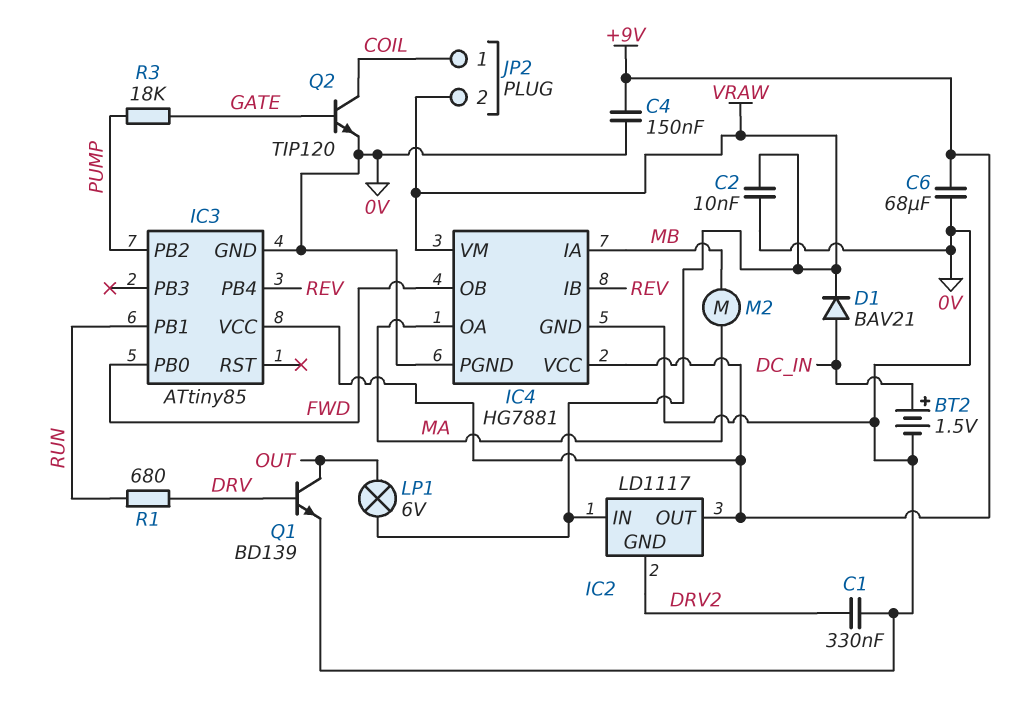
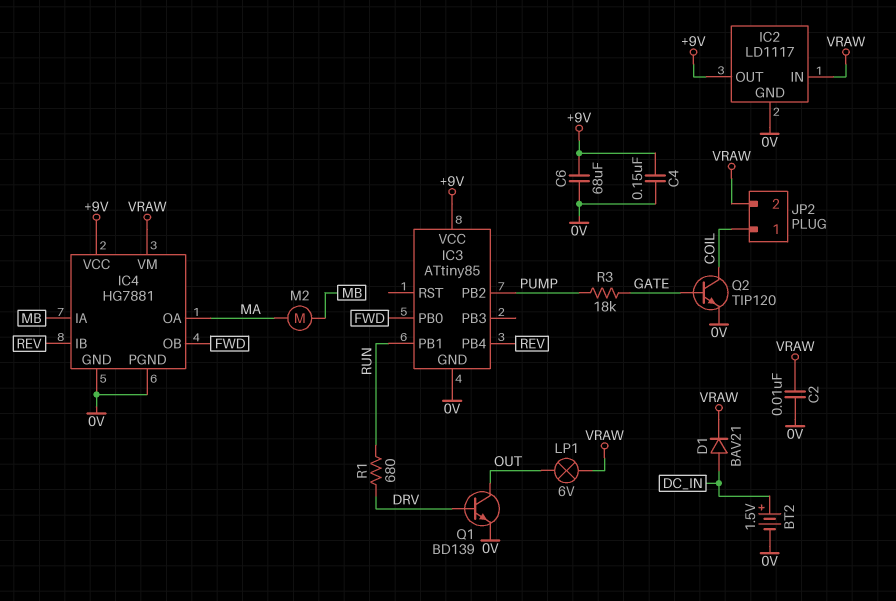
C1: 330nF (0V, DRV2) -> none
IC2 pin GND: DRV2 -> 0V

